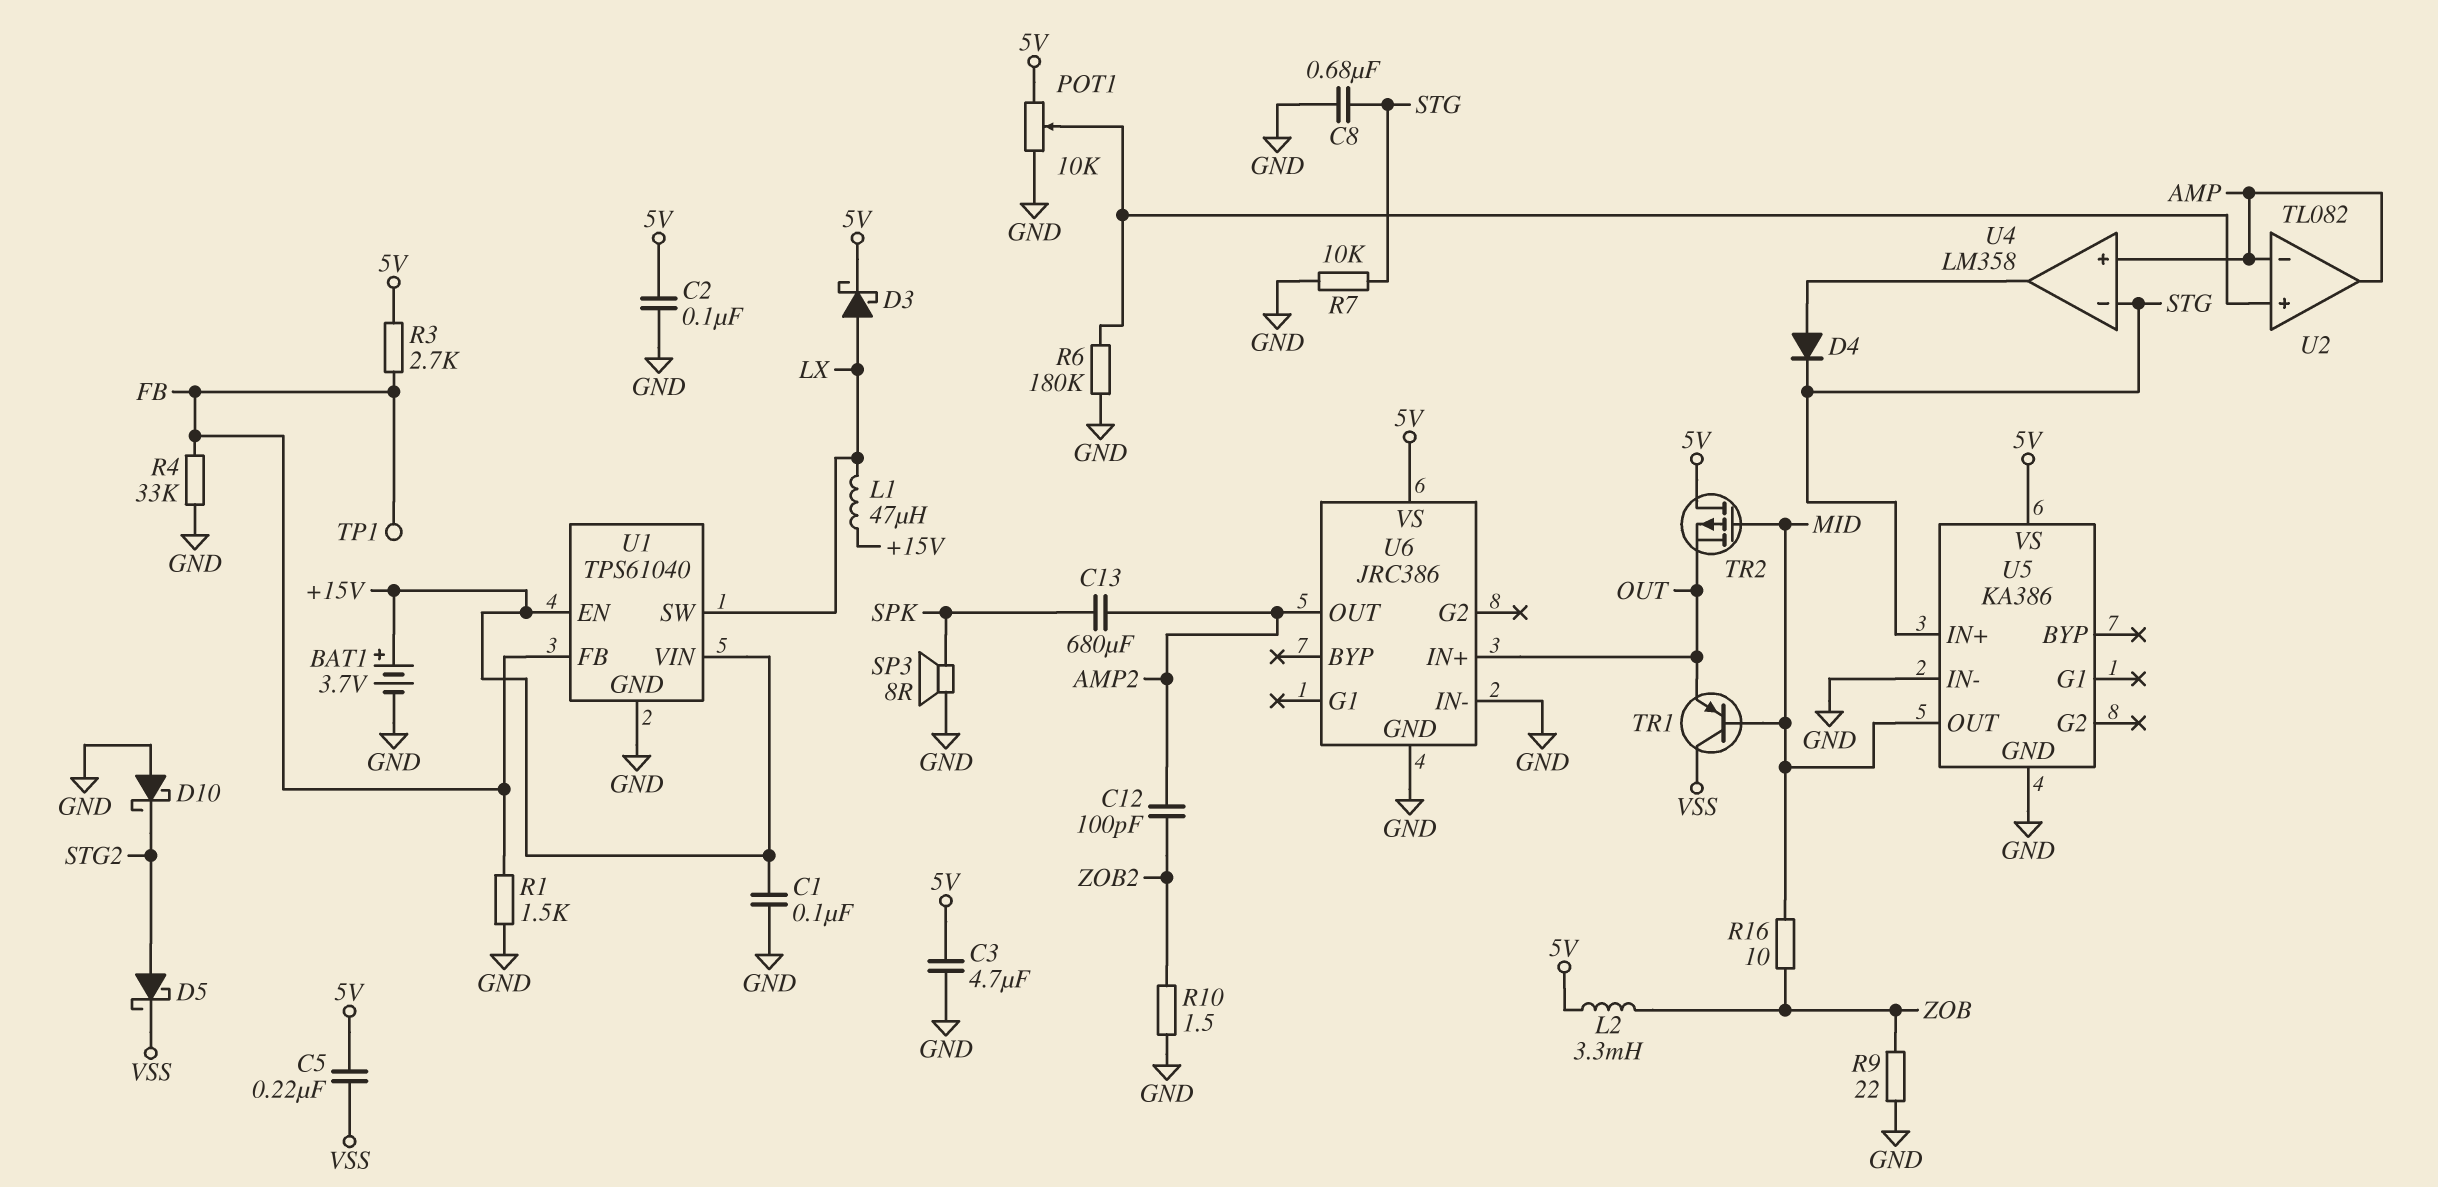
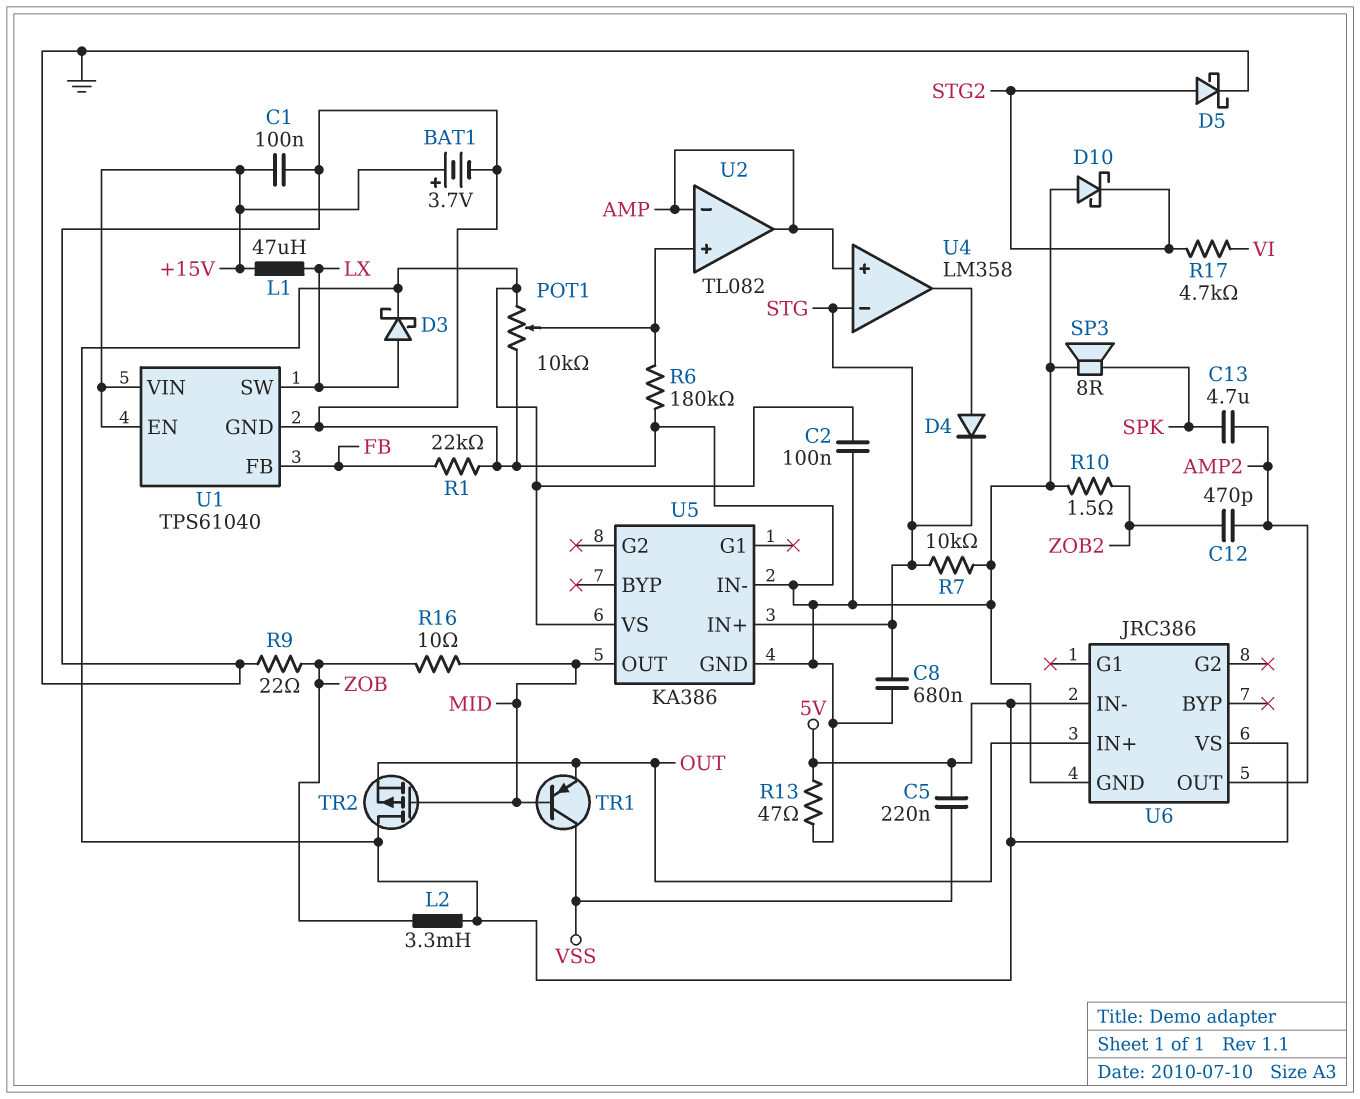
C3: 4.7uF (5V, GND) -> none
C12: 100pF (AMP2, ZOB2) -> 470pF (AMP2, ZOB2)
C13: 680uF (AMP2, SPK) -> 4.7uF (AMP2, SPK)
D5: schottky (A STG2, K VSS) -> schottky (A STG2, K GND)
R1: 1.5k (FB, GND) -> 22k (FB, GND)
R3: 2.7k (5V, FB) -> none
R4: 33k (FB, GND) -> none
R13: none -> 47 (5V, GND)
R17: none -> 4.7k (STG2, VI)
TP1: test point (FB) -> none
U6 pin IN-: GND -> 5V

